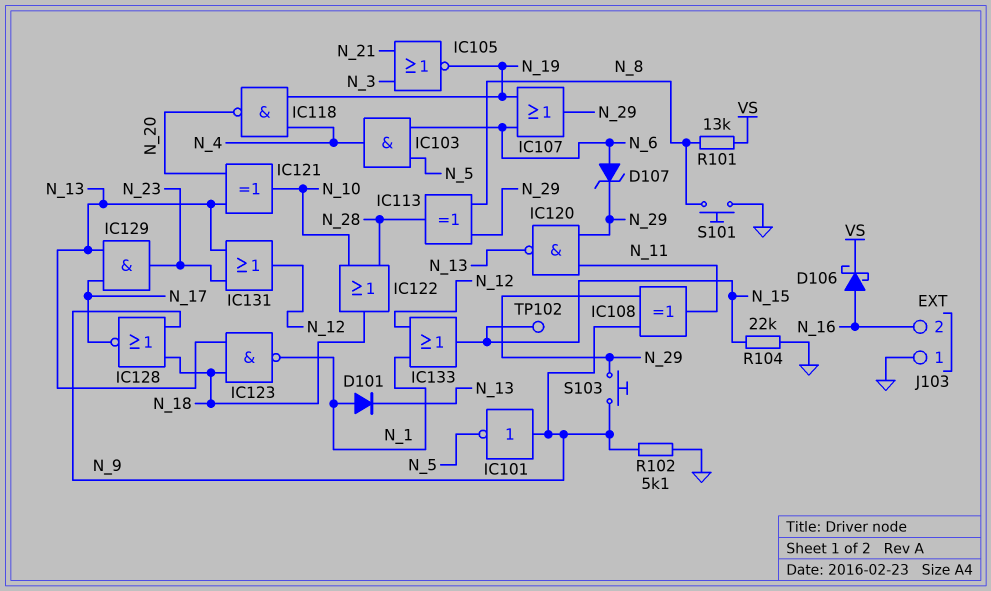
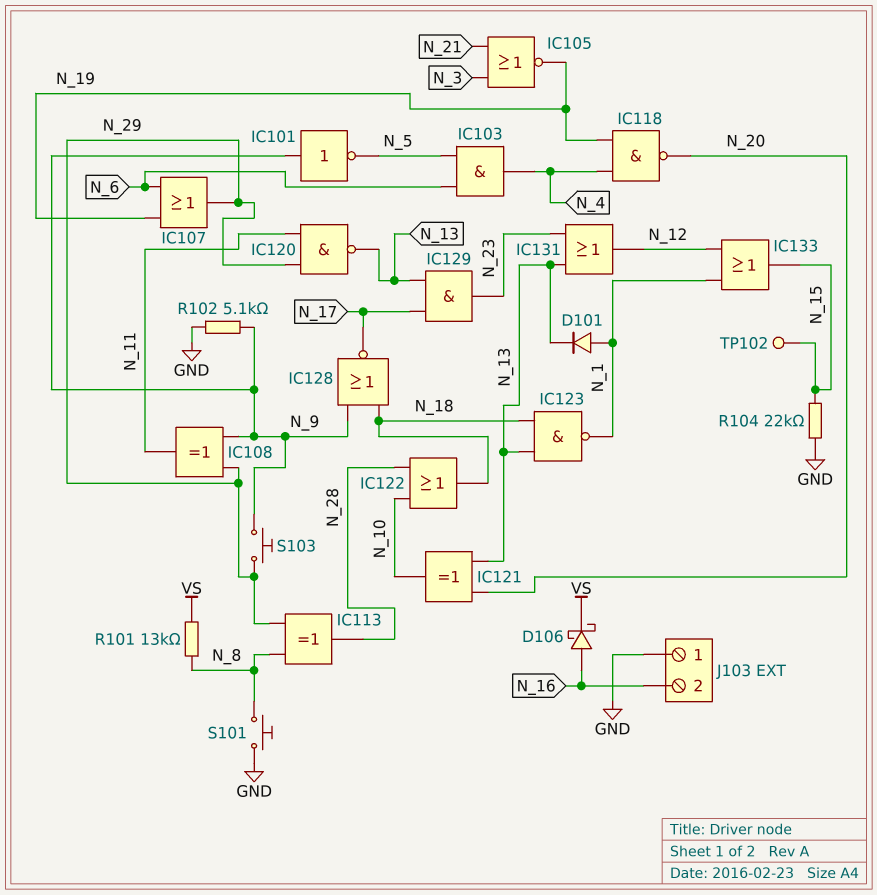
D107: zener (A N_6, K N_29) -> none

